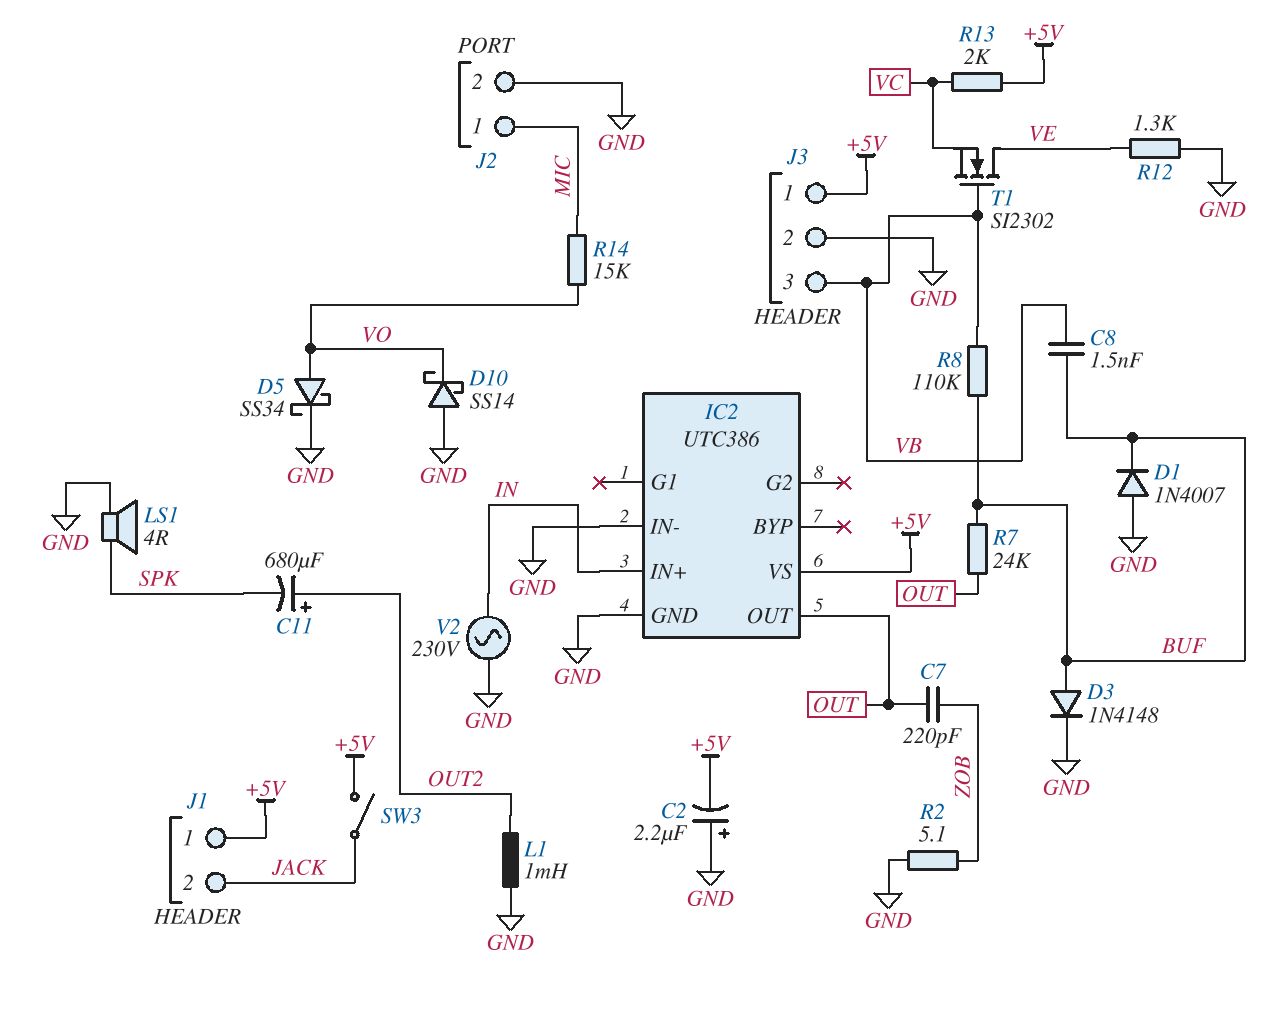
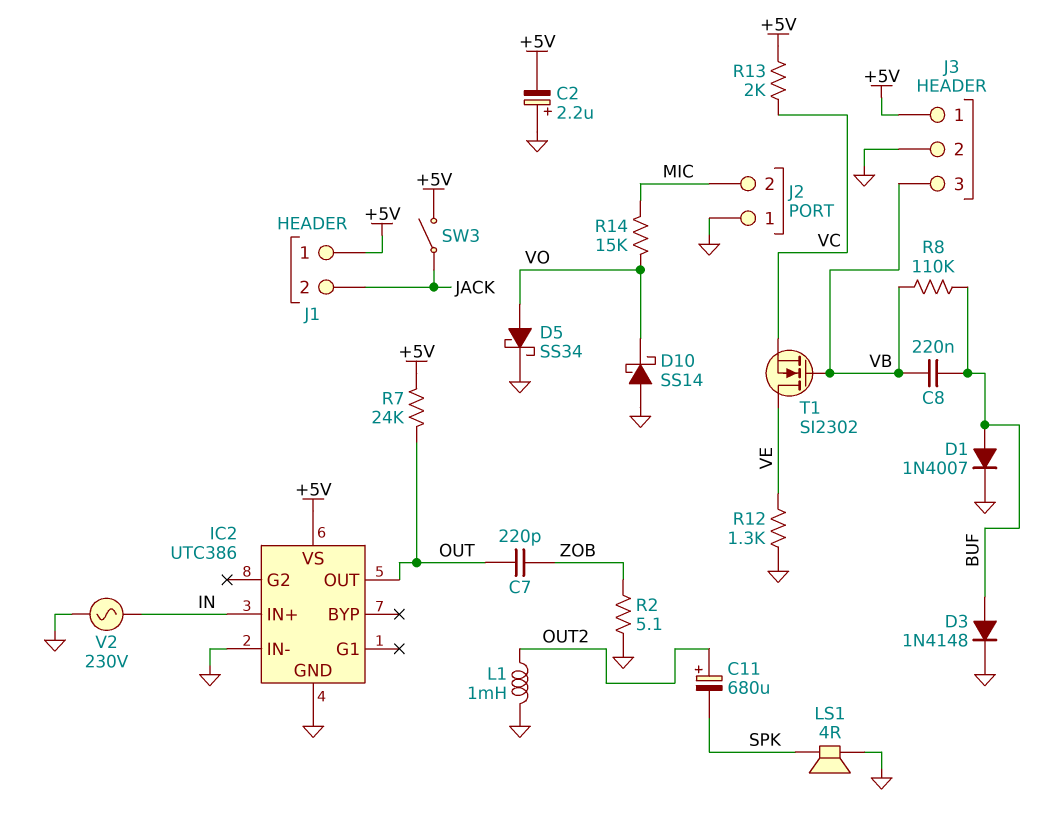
C8: 1.5nF (BUF, VB) -> 220nF (BUF, VB)
D1: diode 1N4007 (A GND, K BUF) -> diode 1N4007 (A BUF, K GND)
J2 pin 1: MIC -> GND
J2 pin 2: GND -> MIC
R7: 24k (BUF, OUT) -> 24k (+5V, OUT)

